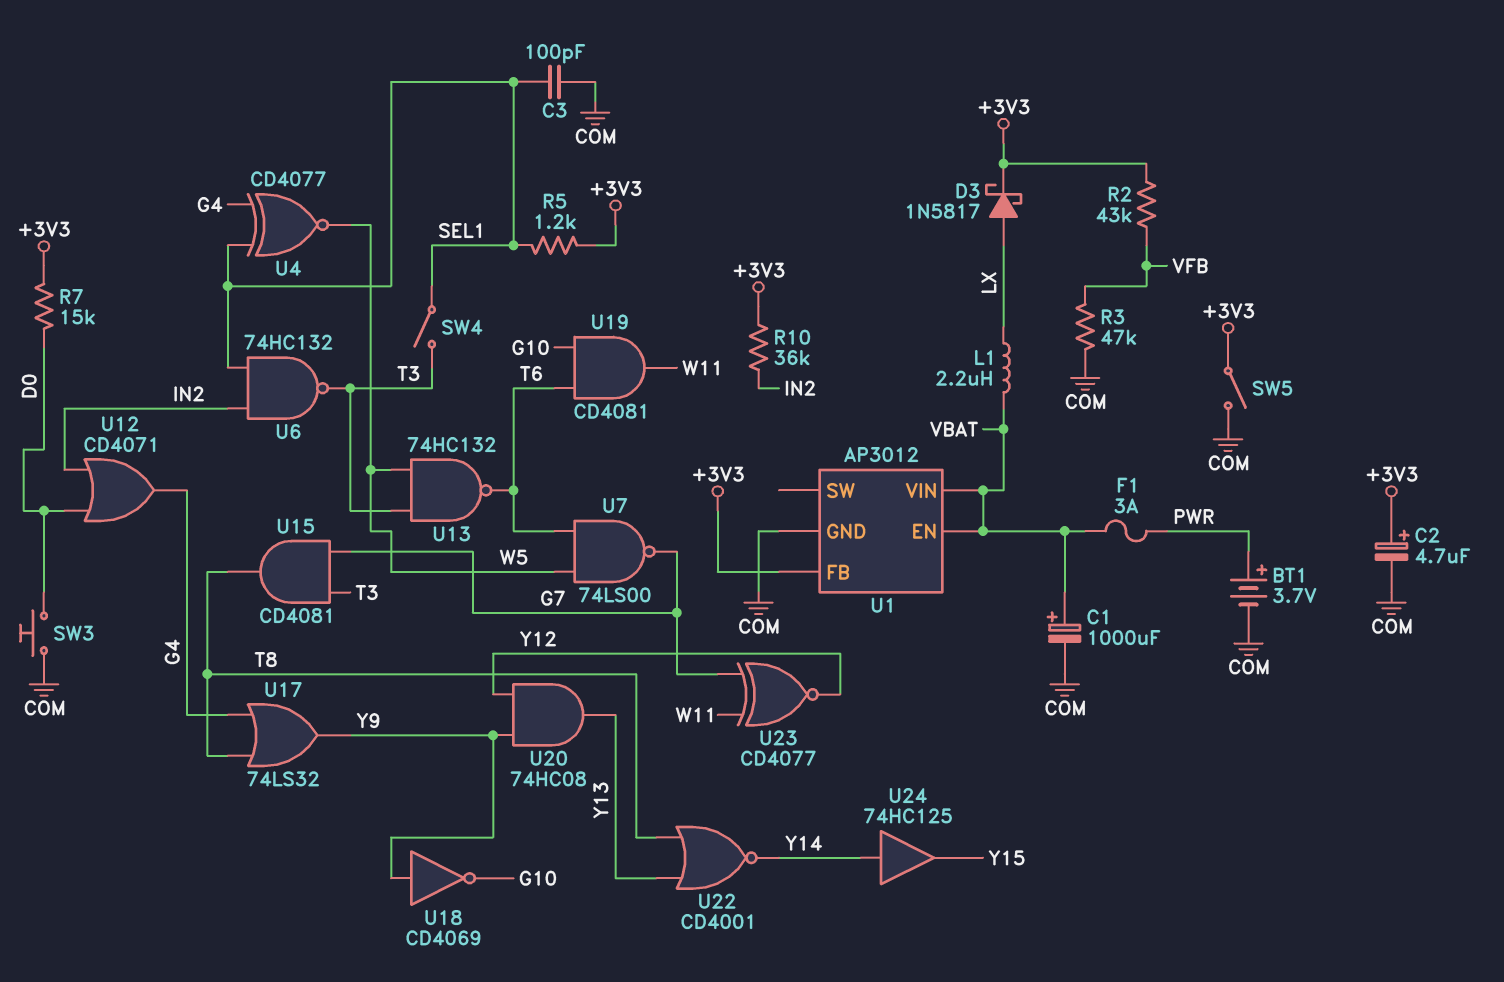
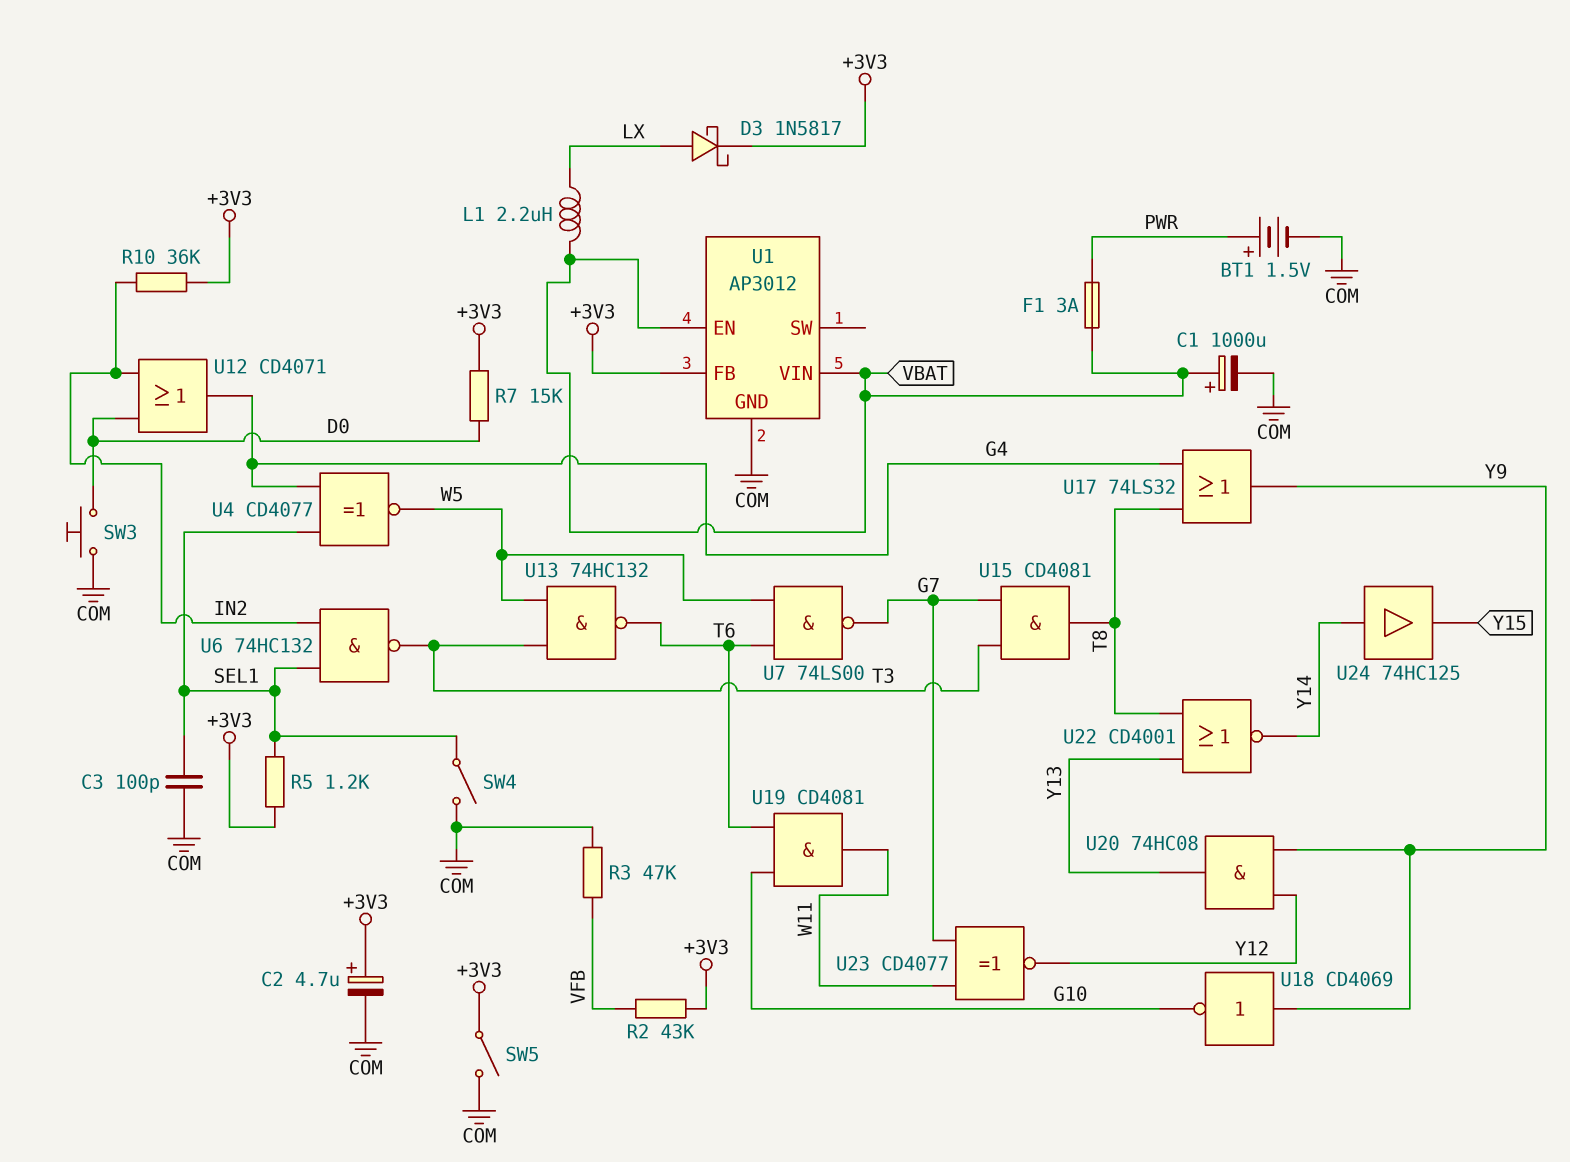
BT1: 3.7V (plus PWR, minus COM) -> 1.5V (plus PWR, minus COM)
SW4: switch (SEL1, T3) -> switch (COM, SEL1)

